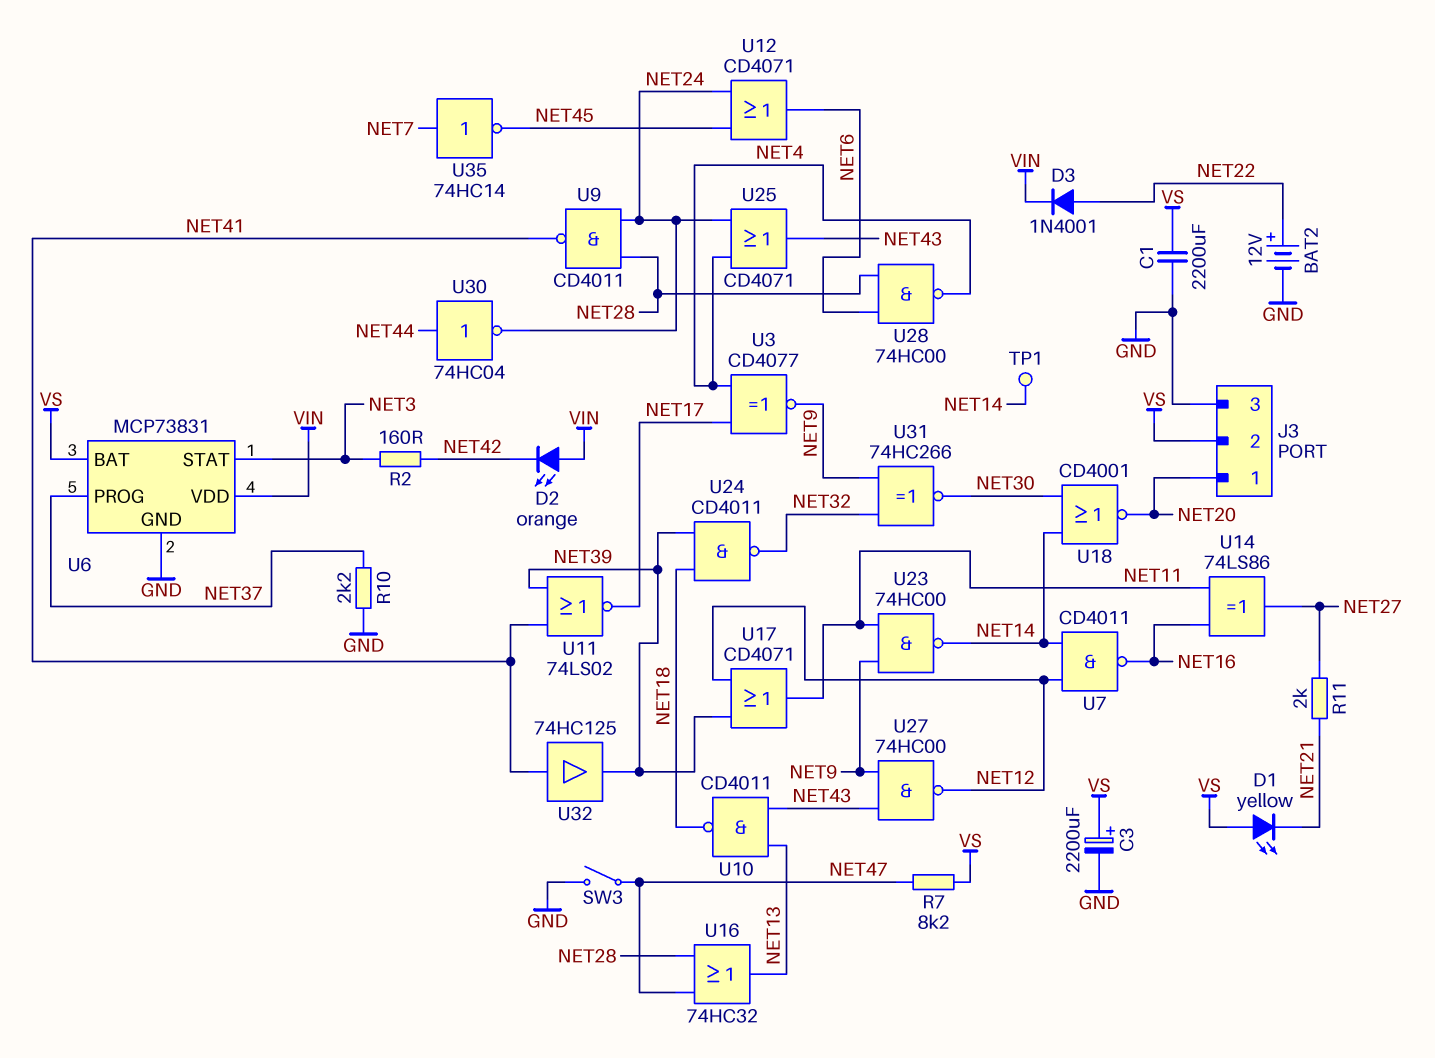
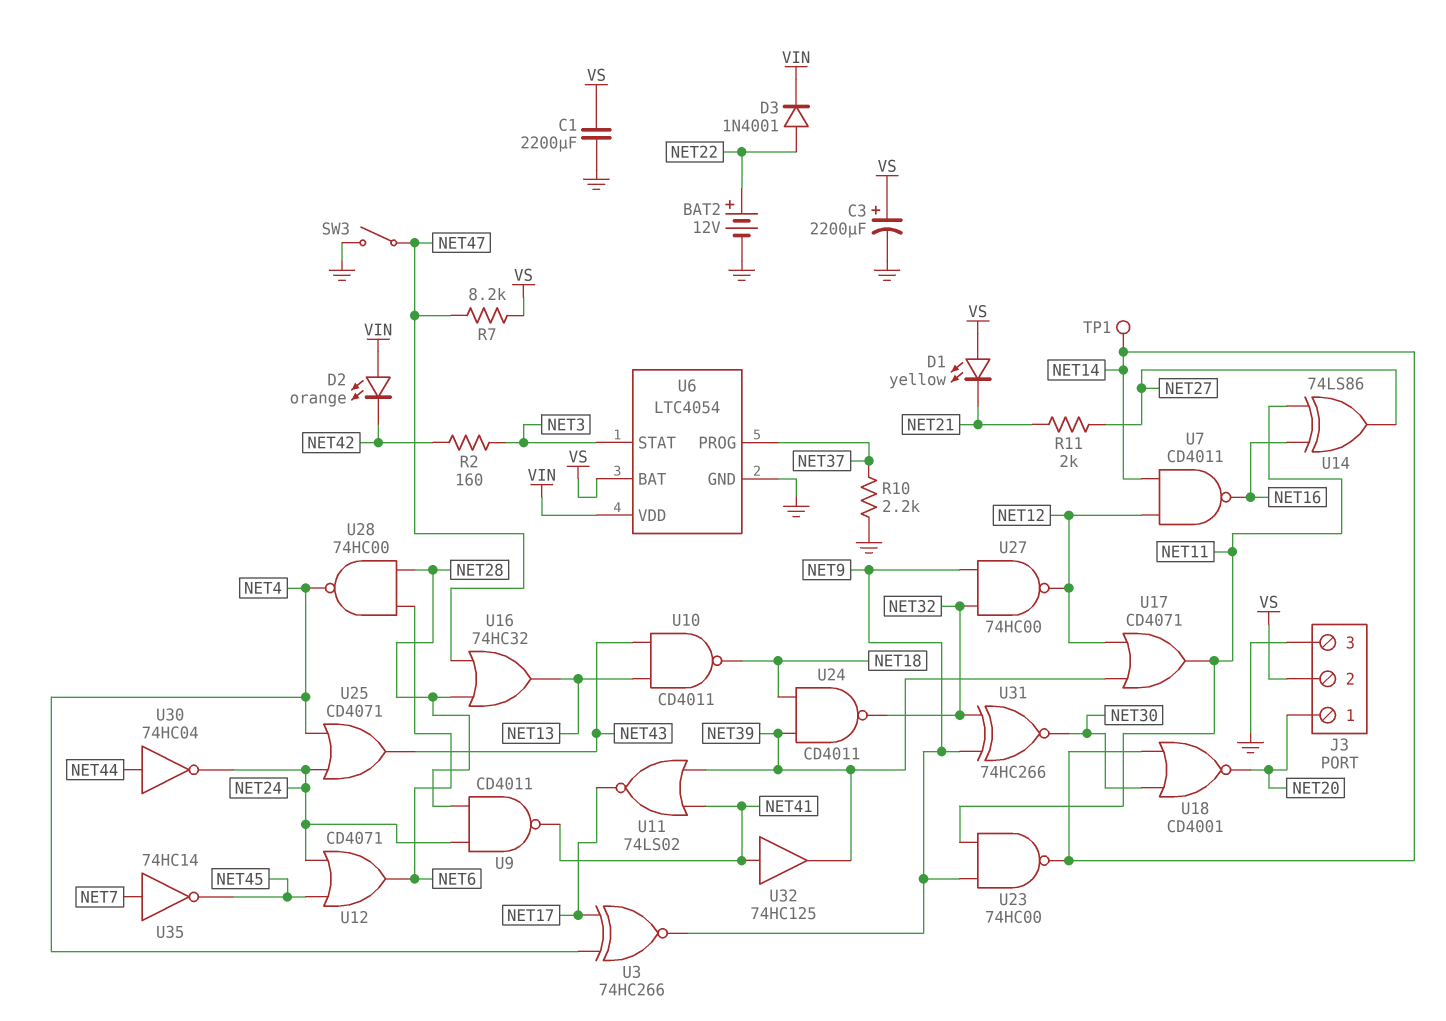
U3: XNOR CD4077 (in NET4, in NET17, out NET9) -> XNOR 74HC266 (in NET4, in NET17, out NET9)
U6: MCP73831 -> LTC4054
U27: NAND 74HC00 (in NET9, in NET43, out NET12) -> NAND 74HC00 (in NET9, in NET32, out NET12)

